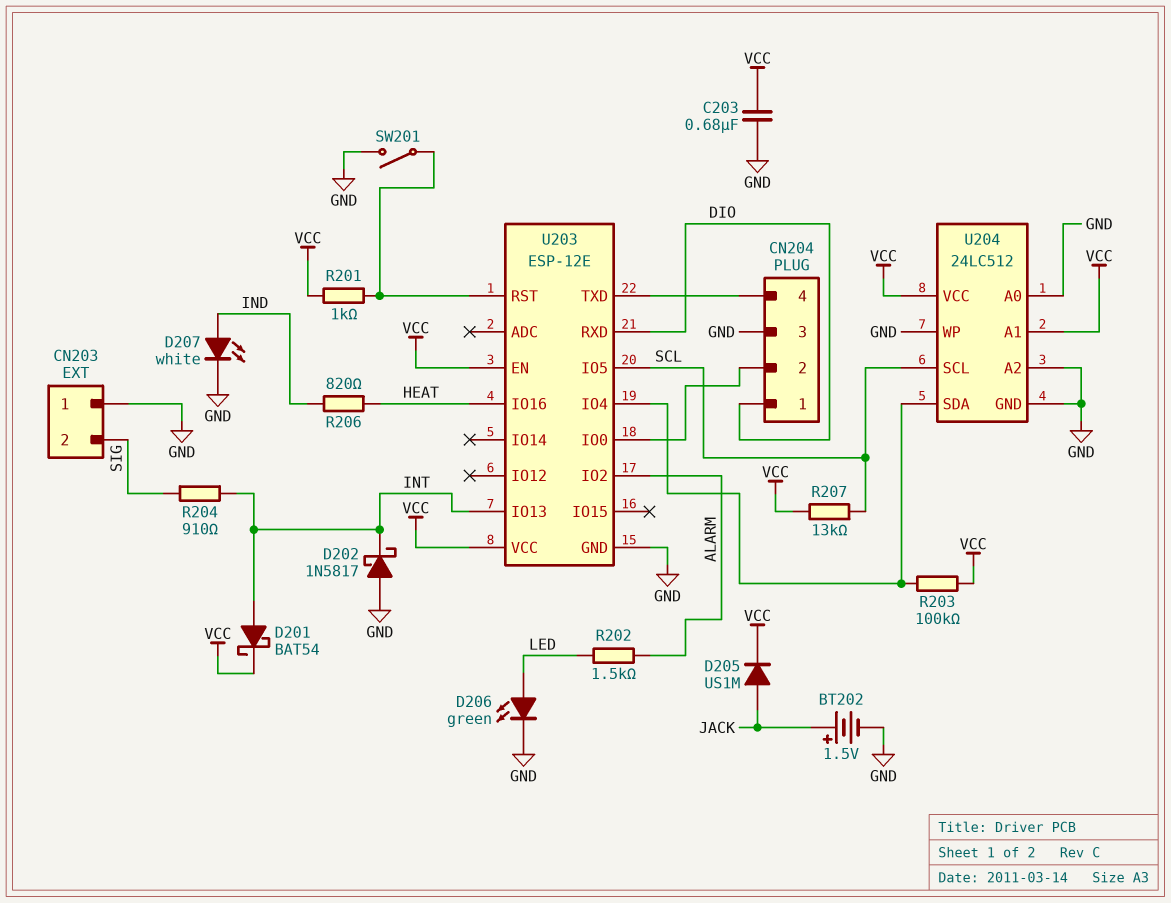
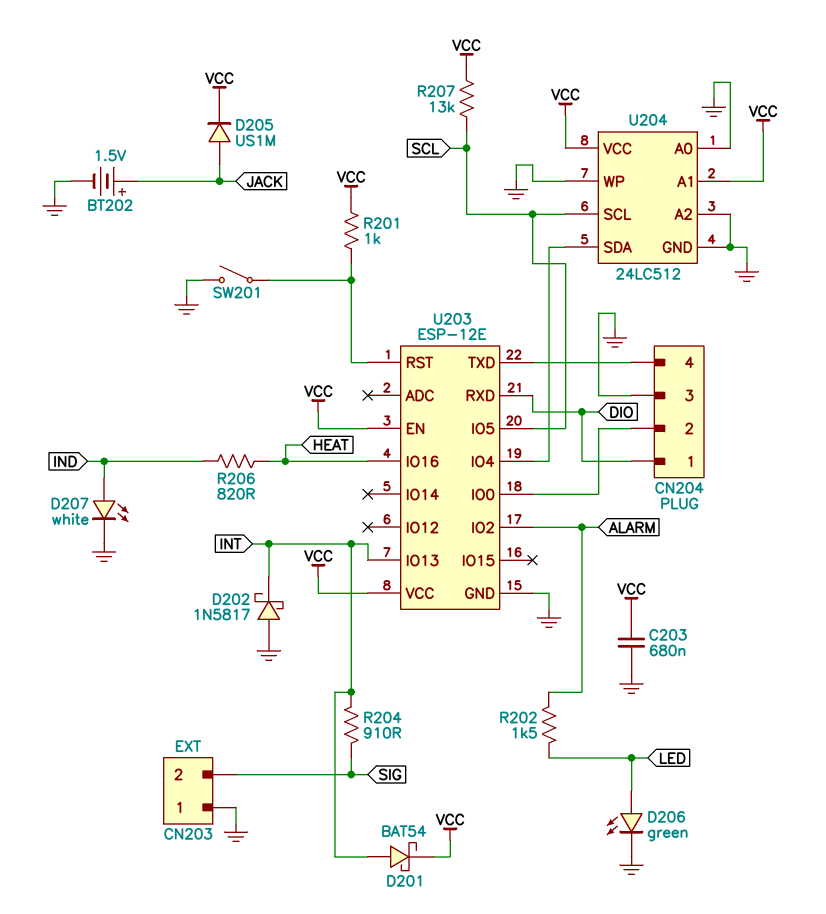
R203: 100k (U203/IO4, VCC) -> none

